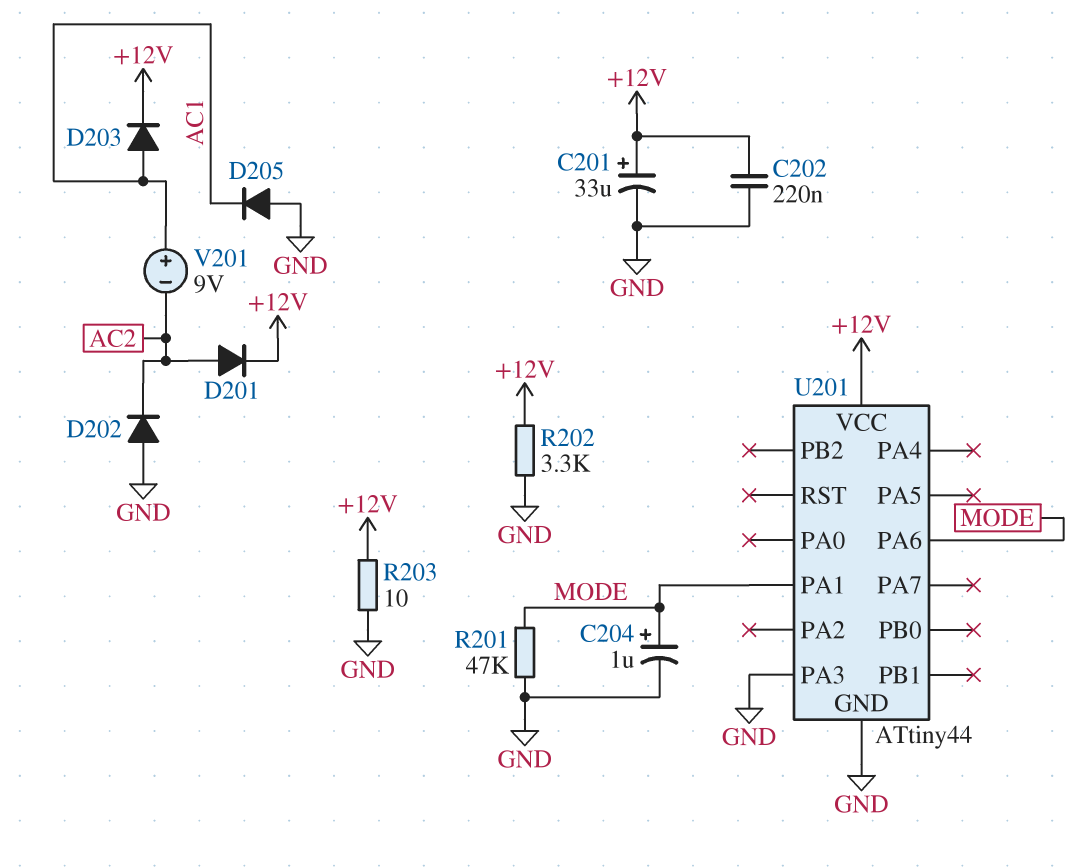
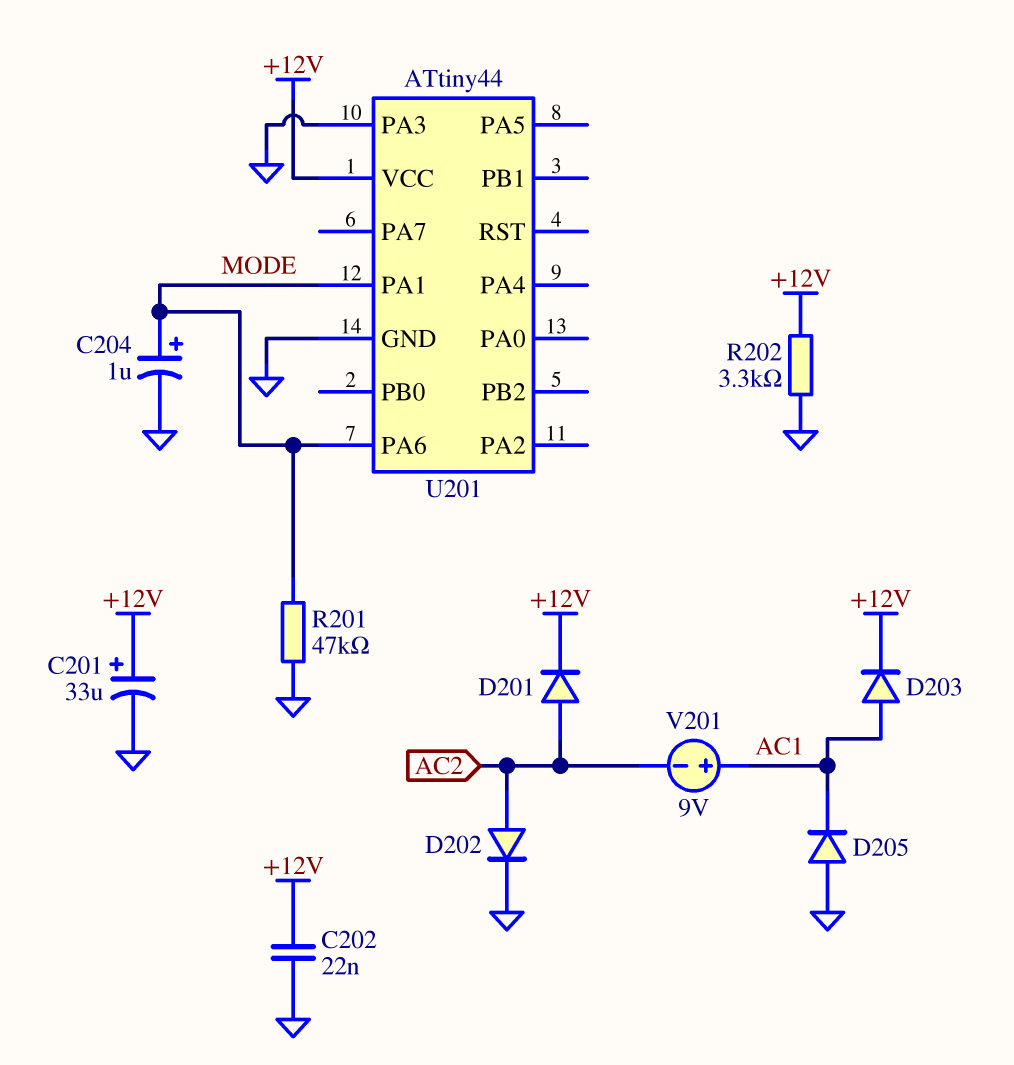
C202: 220nF (+12V, GND) -> 22nF (+12V, GND)
D202: diode (A GND, K AC2) -> diode (A AC2, K GND)
R203: 10 (+12V, GND) -> none

